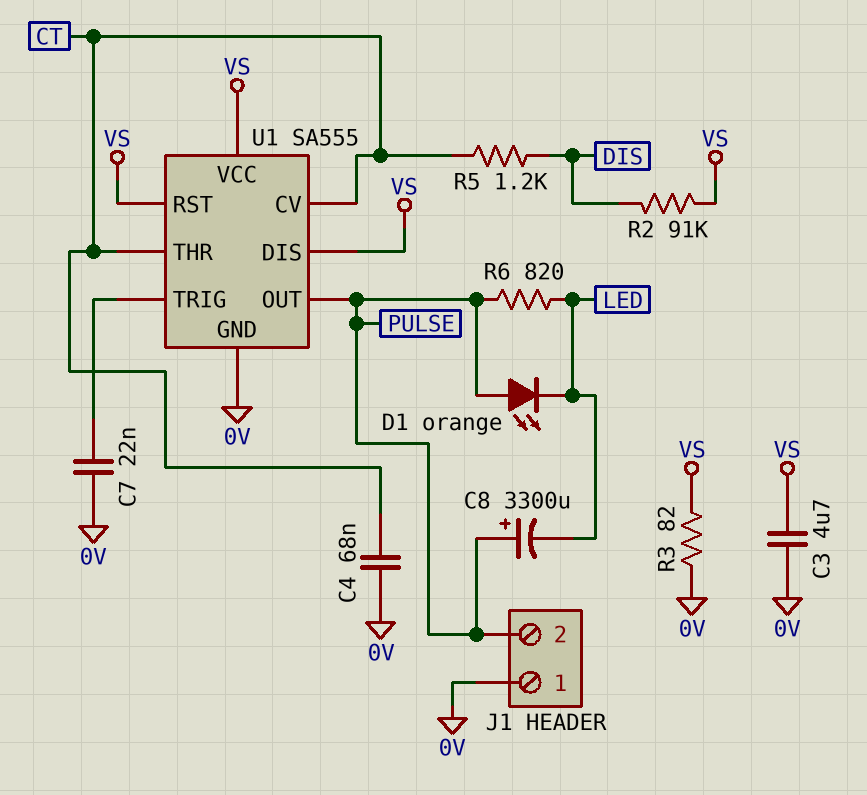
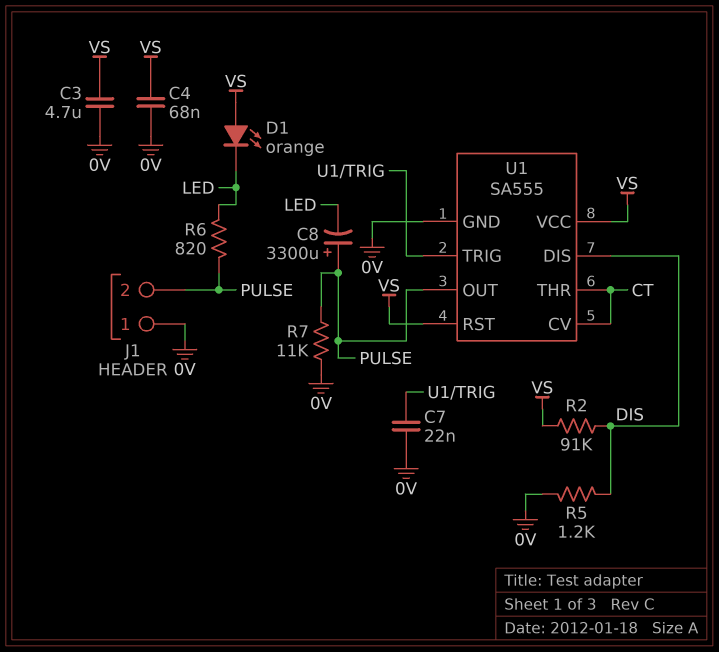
C4: 68nF (0V, CT) -> 68nF (0V, VS)
D1: LED orange (A PULSE, K LED) -> LED orange (A VS, K LED)
R3: 82 (0V, VS) -> none
R5: 1.2k (CT, DIS) -> 1.2k (0V, DIS)
R7: none -> 11k (0V, PULSE)
U1 pin DIS: VS -> DIS

